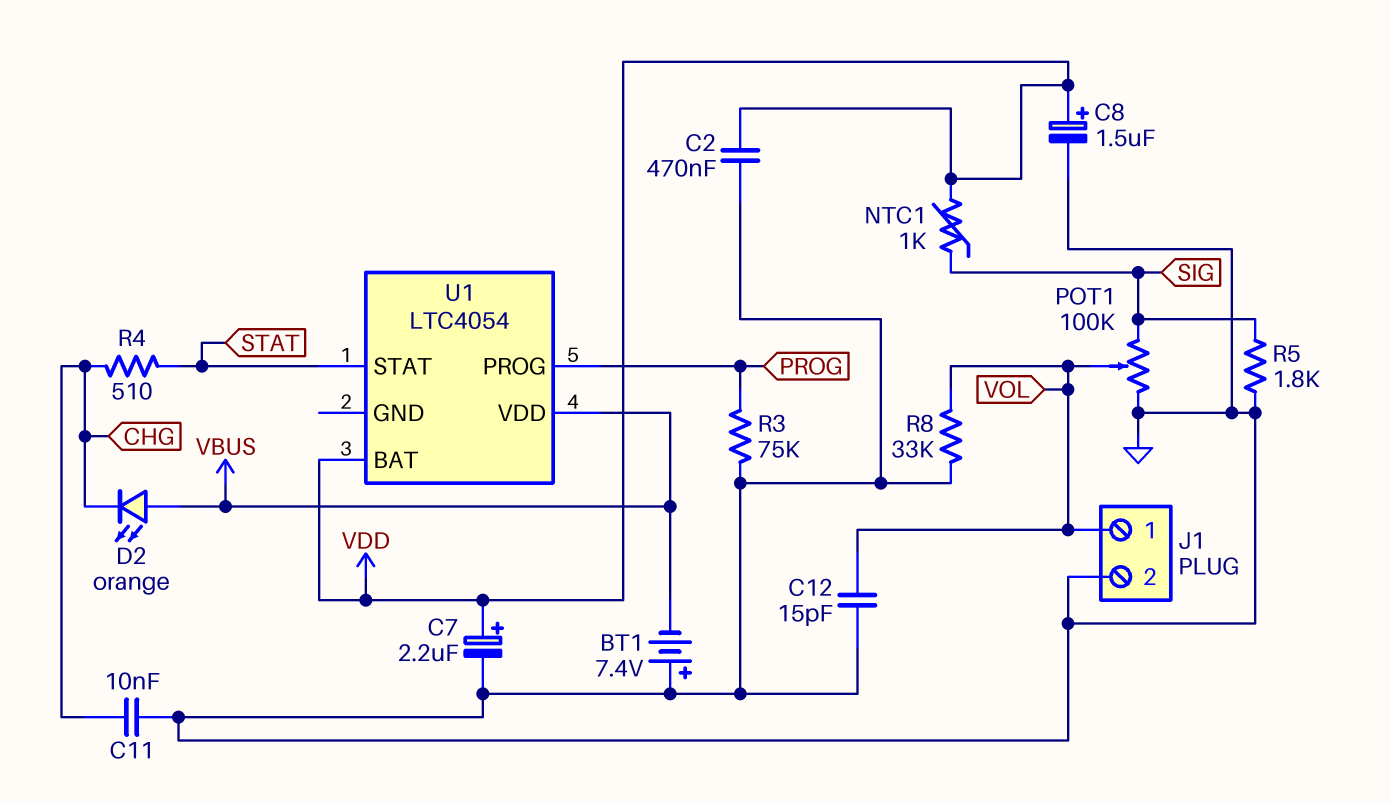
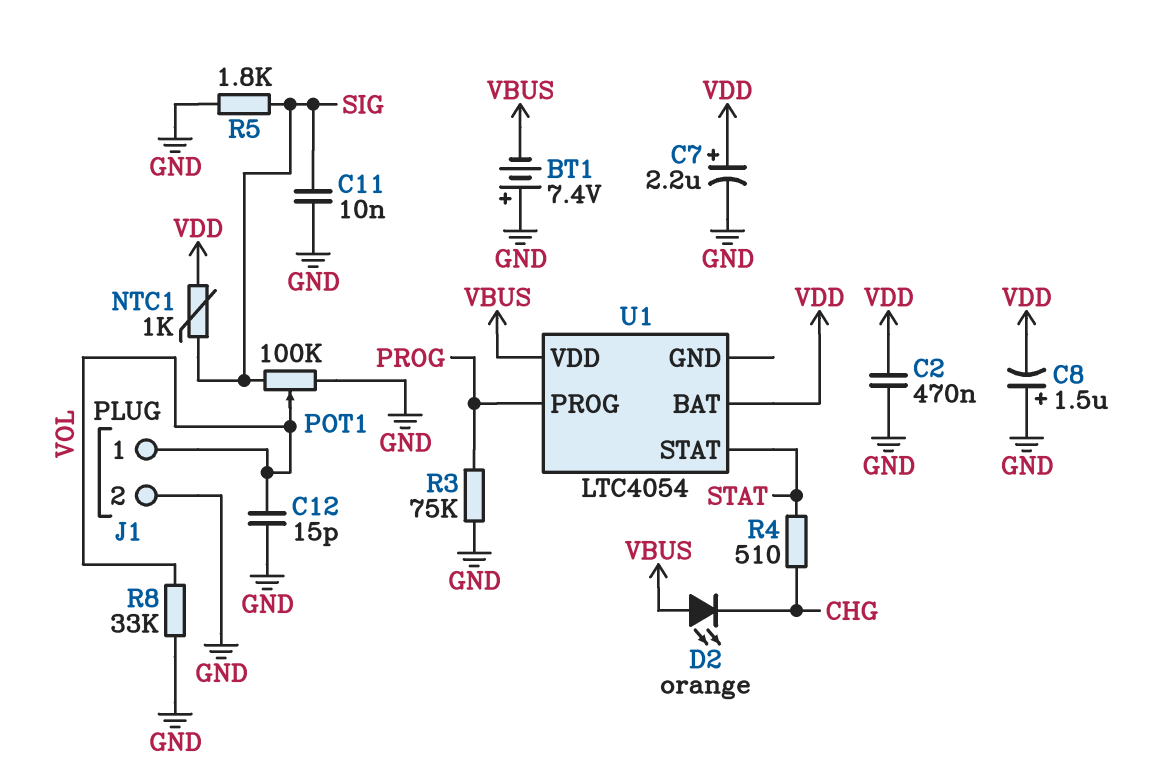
C8: 1.5uF (plus VDD, minus GND) -> 1.5uF (plus GND, minus VDD)
C11: 10nF (CHG, GND) -> 10nF (GND, SIG)

